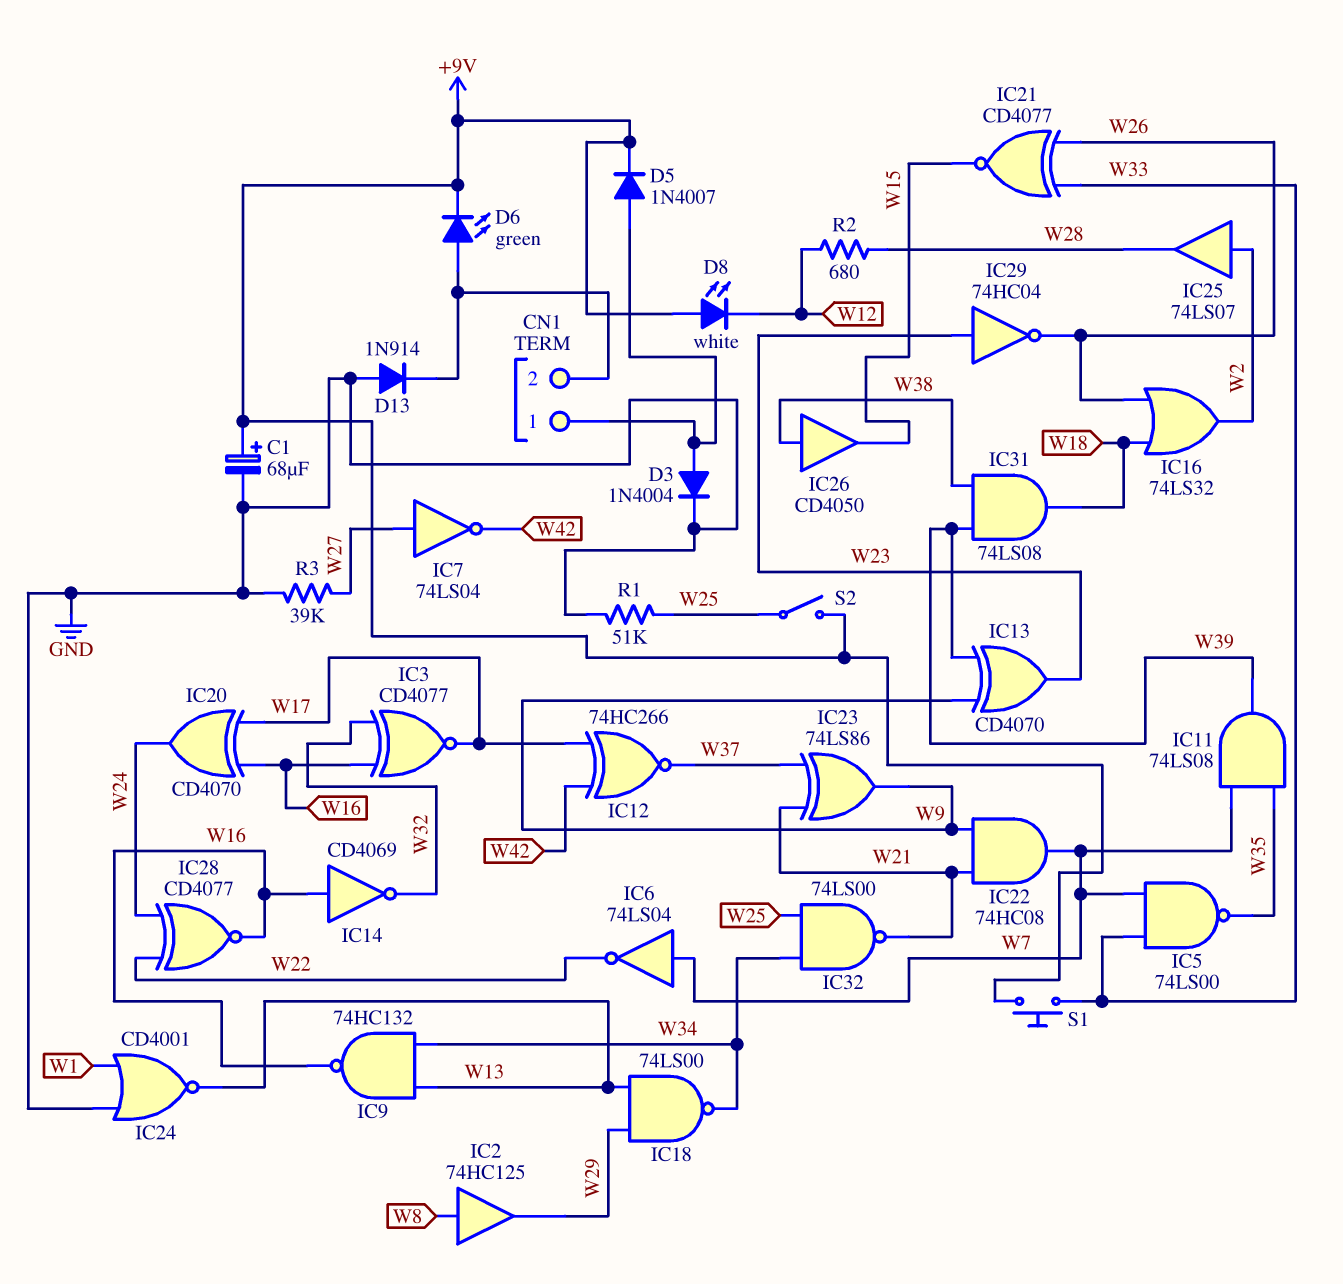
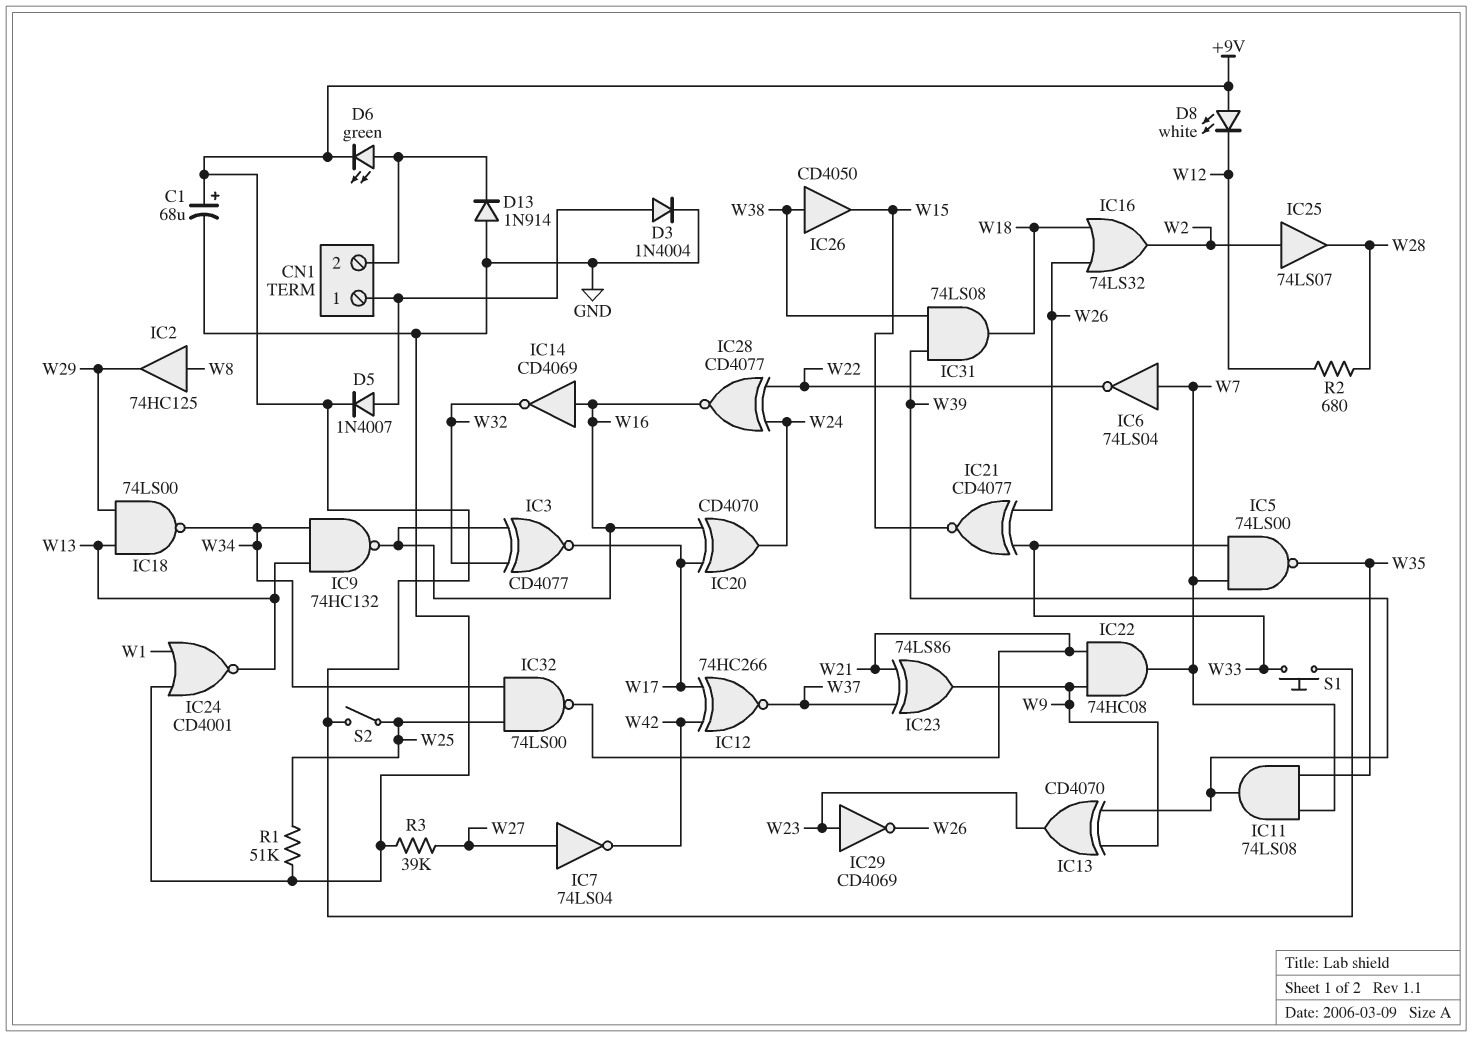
IC29: NOT 74HC04 (in W23, out W26) -> NOT CD4069 (in W23, out W26)

